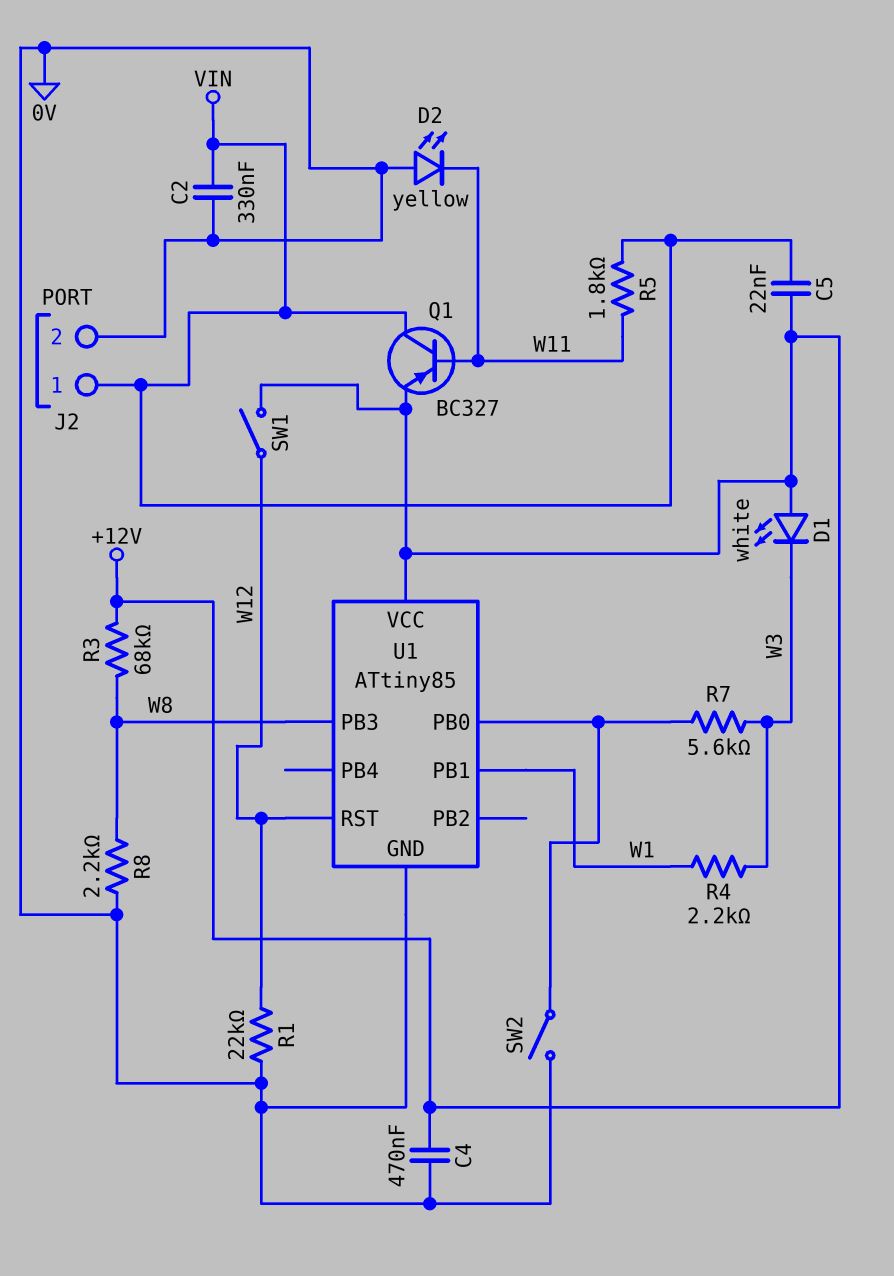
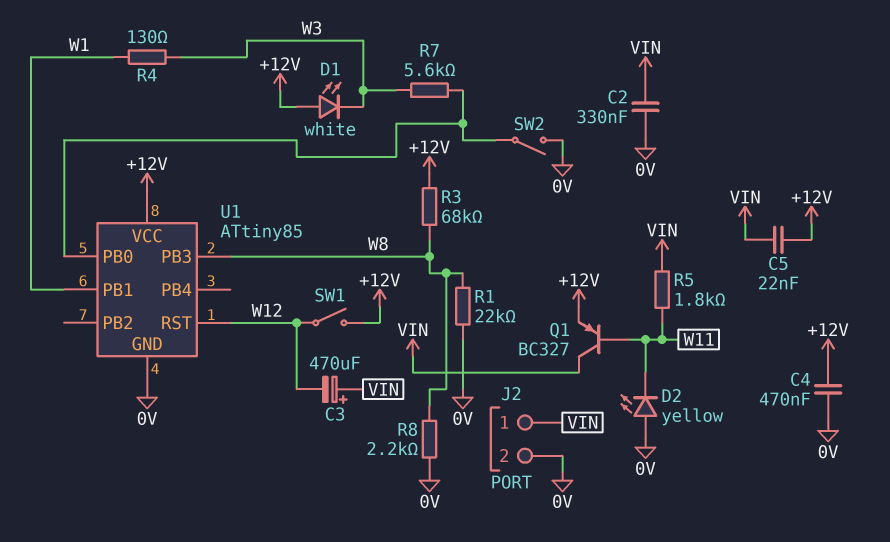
C3: none -> 470uF (plus VIN, minus W12)
R1: 22k (0V, W12) -> 22k (0V, W8)
R4: 2.2k (W1, W3) -> 130 (W1, W3)

